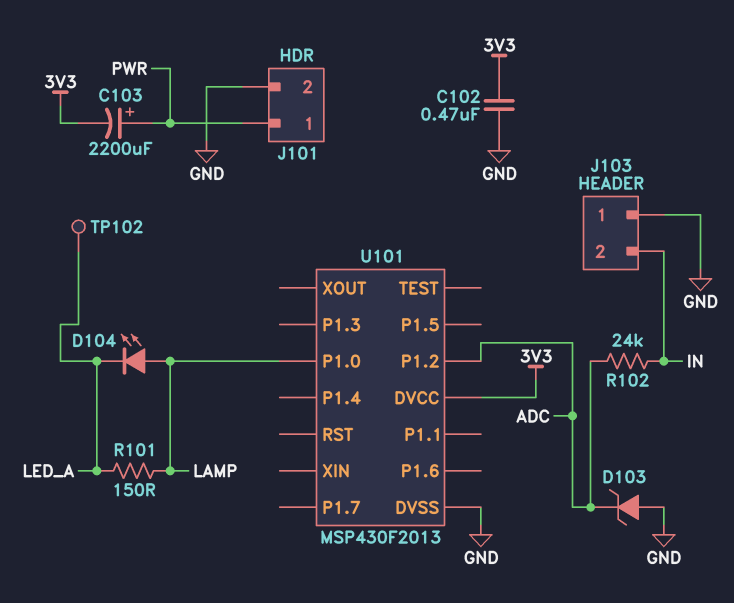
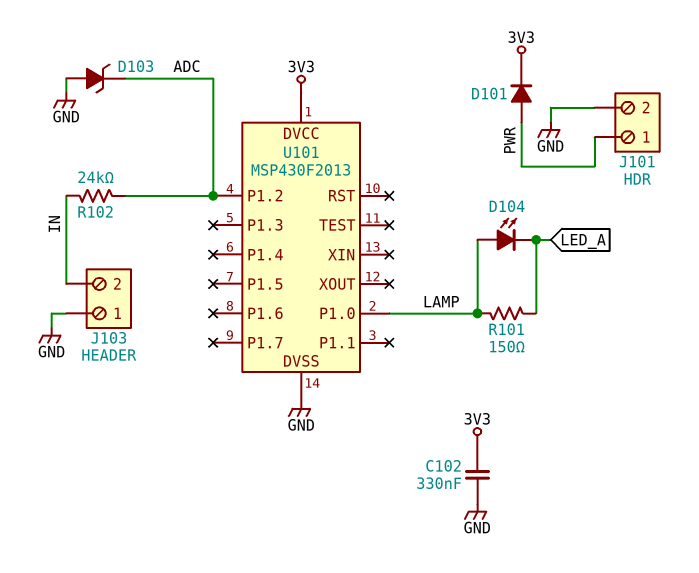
C102: 470nF (3V3, GND) -> 330nF (3V3, GND)
C103: 2200uF (plus PWR, minus 3V3) -> none
D101: none -> diode (A PWR, K 3V3)
TP102: test point (LED_A) -> none

